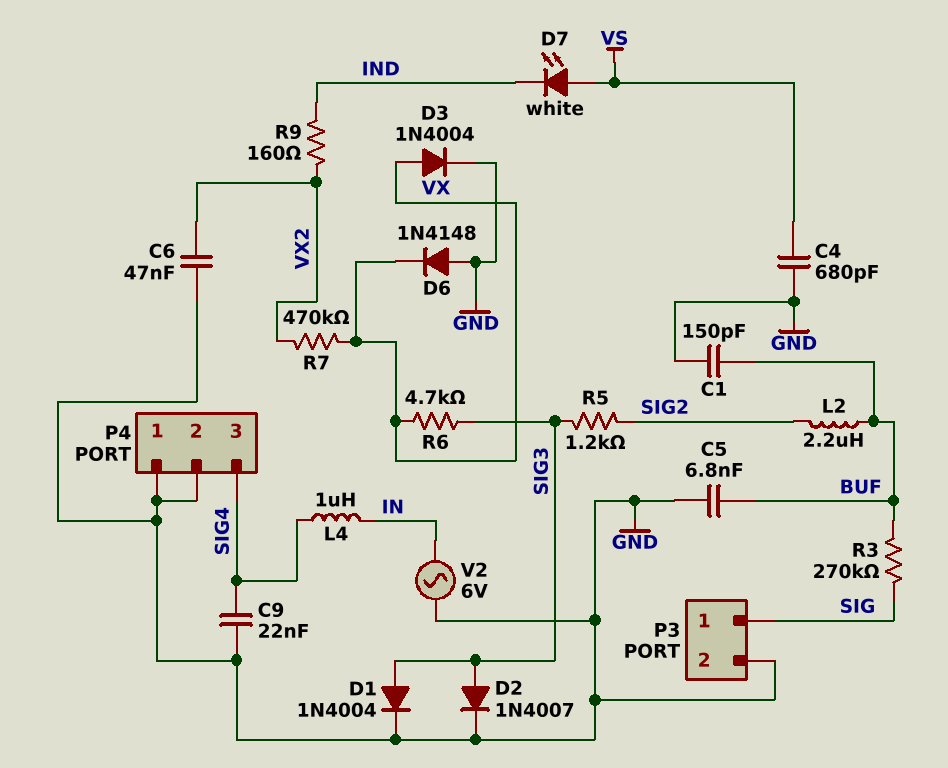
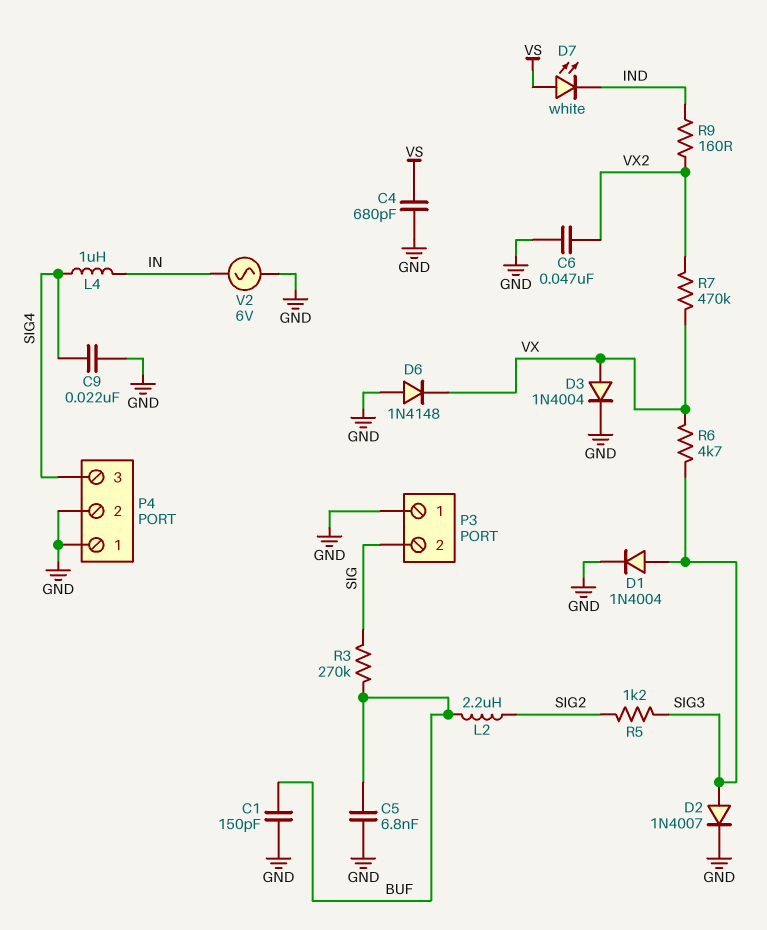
P3 pin 1: SIG -> GND
P3 pin 2: GND -> SIG

